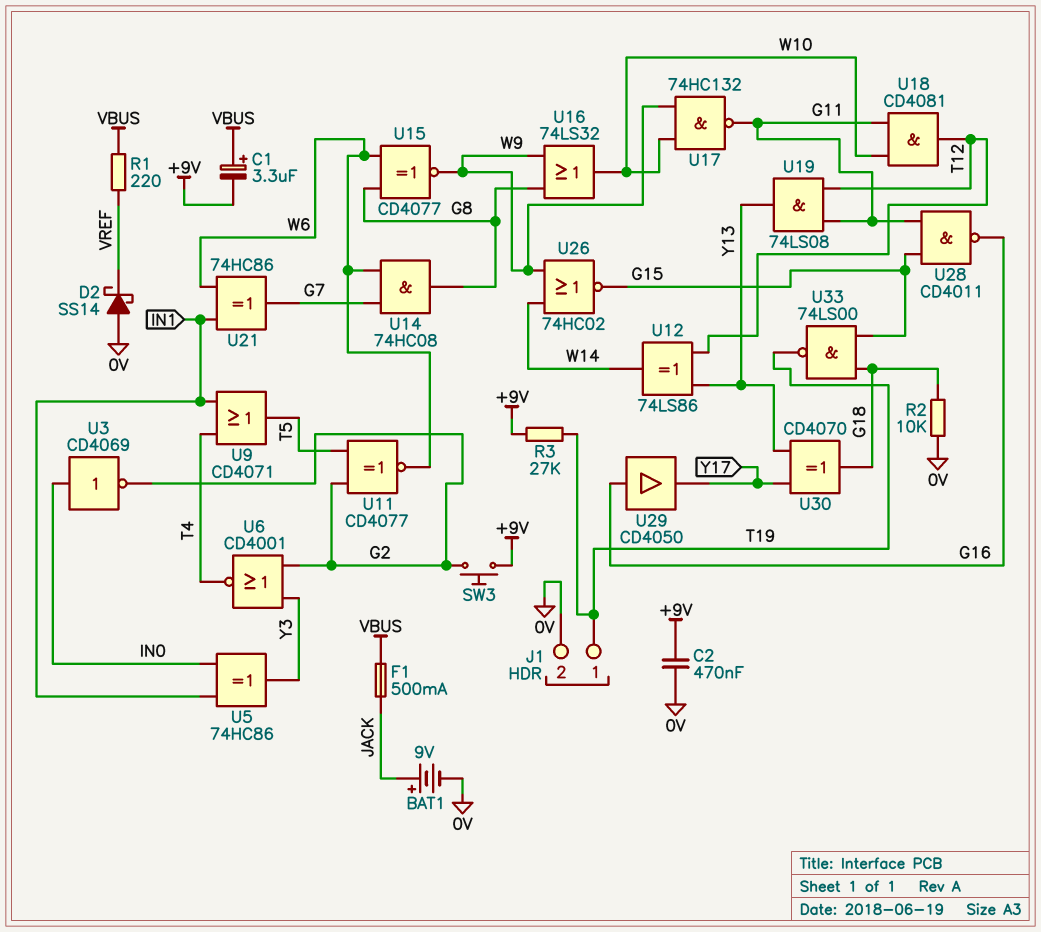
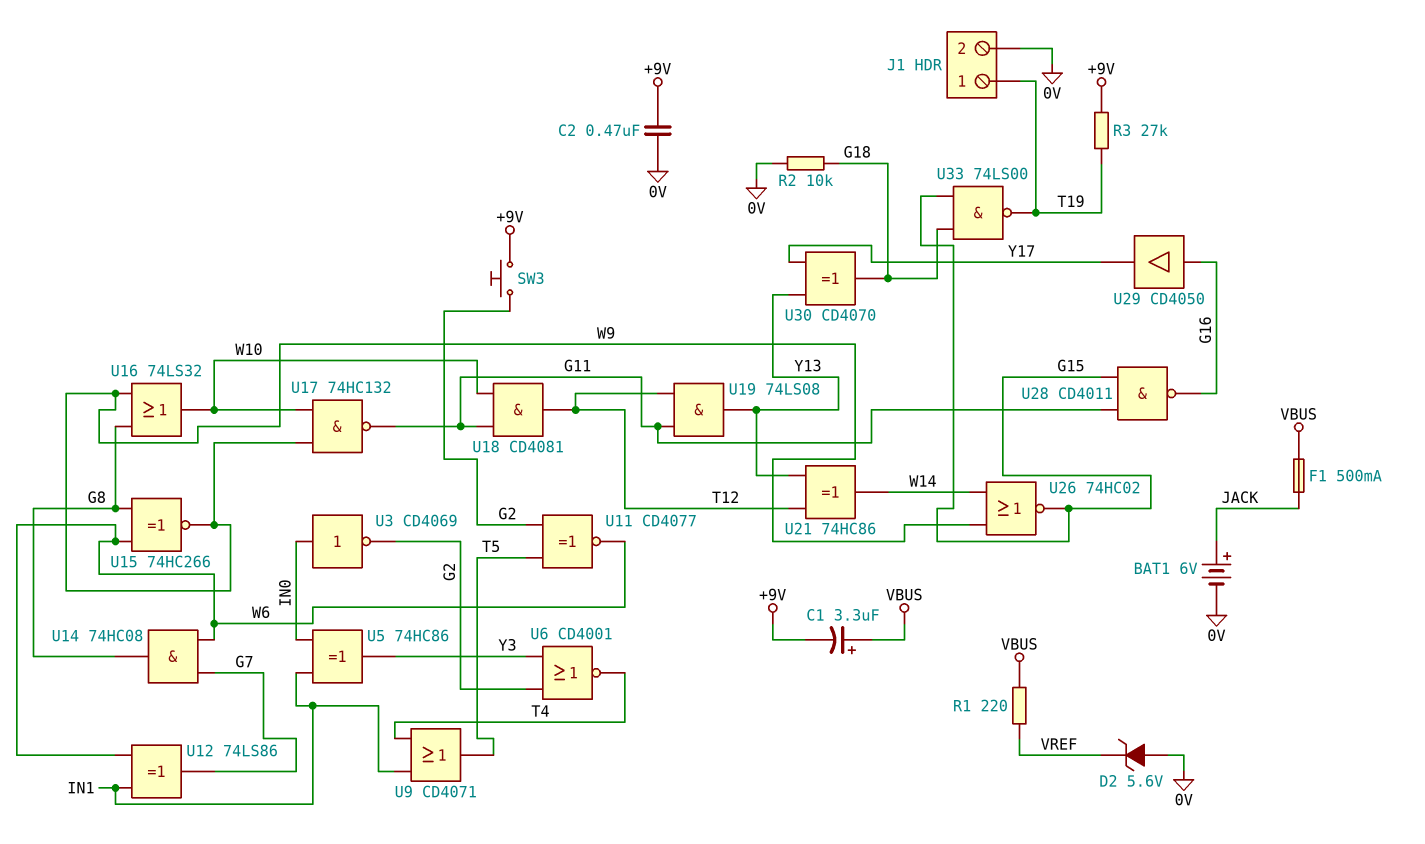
BAT1: 9V (plus JACK, minus 0V) -> 6V (plus JACK, minus 0V)
D2: schottky SS14 (A 0V, K VREF) -> zener 5.6V (A 0V, K VREF)
U12: XOR 74LS86 (in T12, in Y13, out W14) -> XOR 74LS86 (in IN1, in W6, out G7)
U15: XNOR CD4077 (in G8, in W6, out W9) -> XNOR 74HC266 (in G8, in W6, out W9)
U21: XOR 74HC86 (in IN1, in W6, out G7) -> XOR 74HC86 (in T12, in Y13, out W14)

